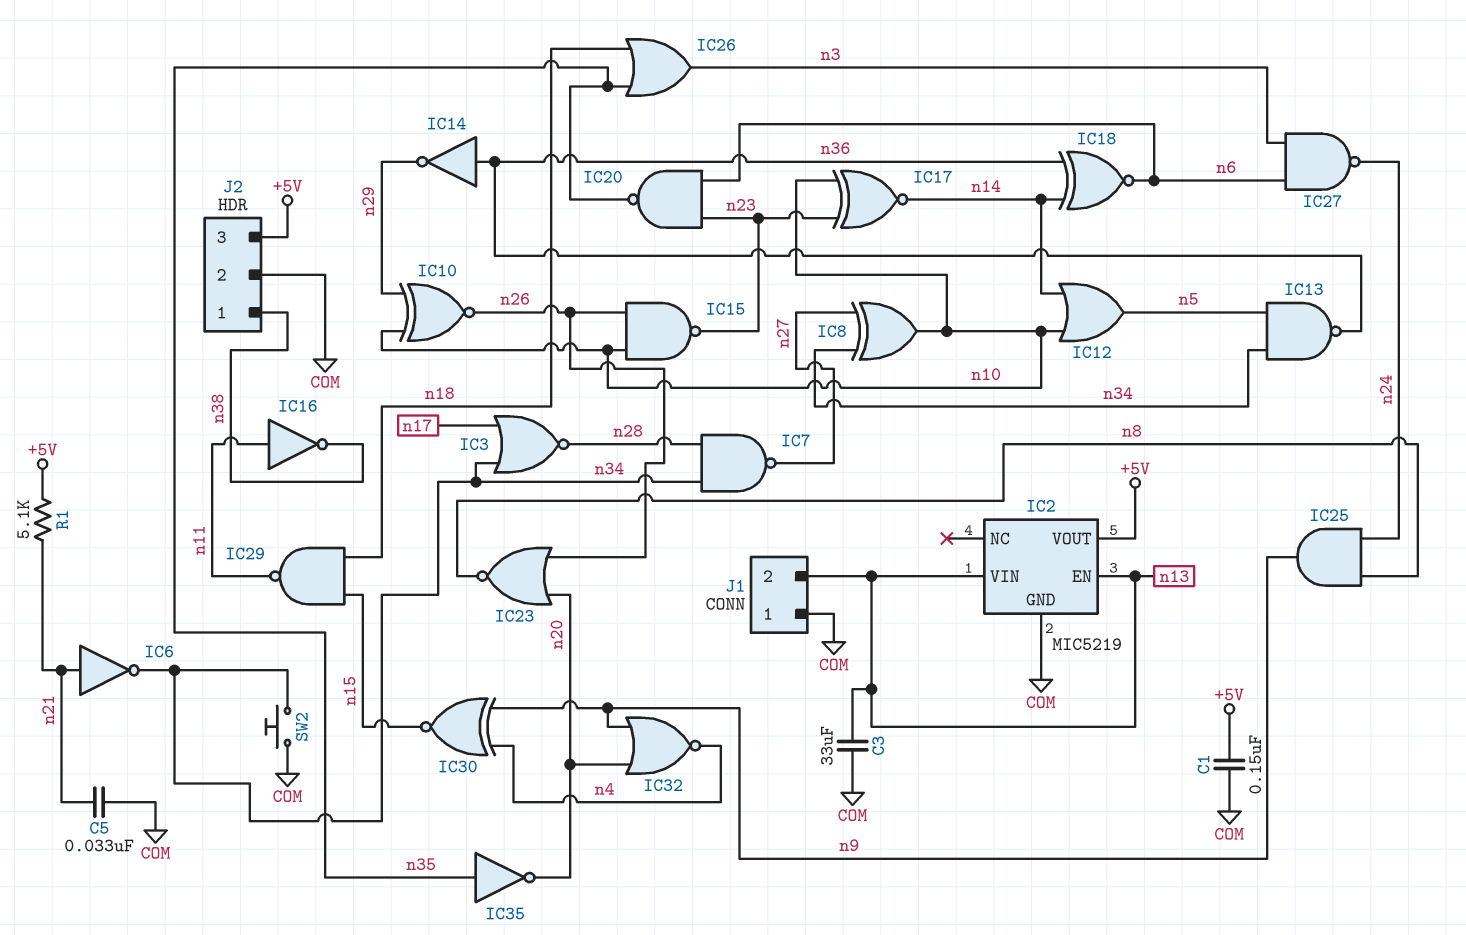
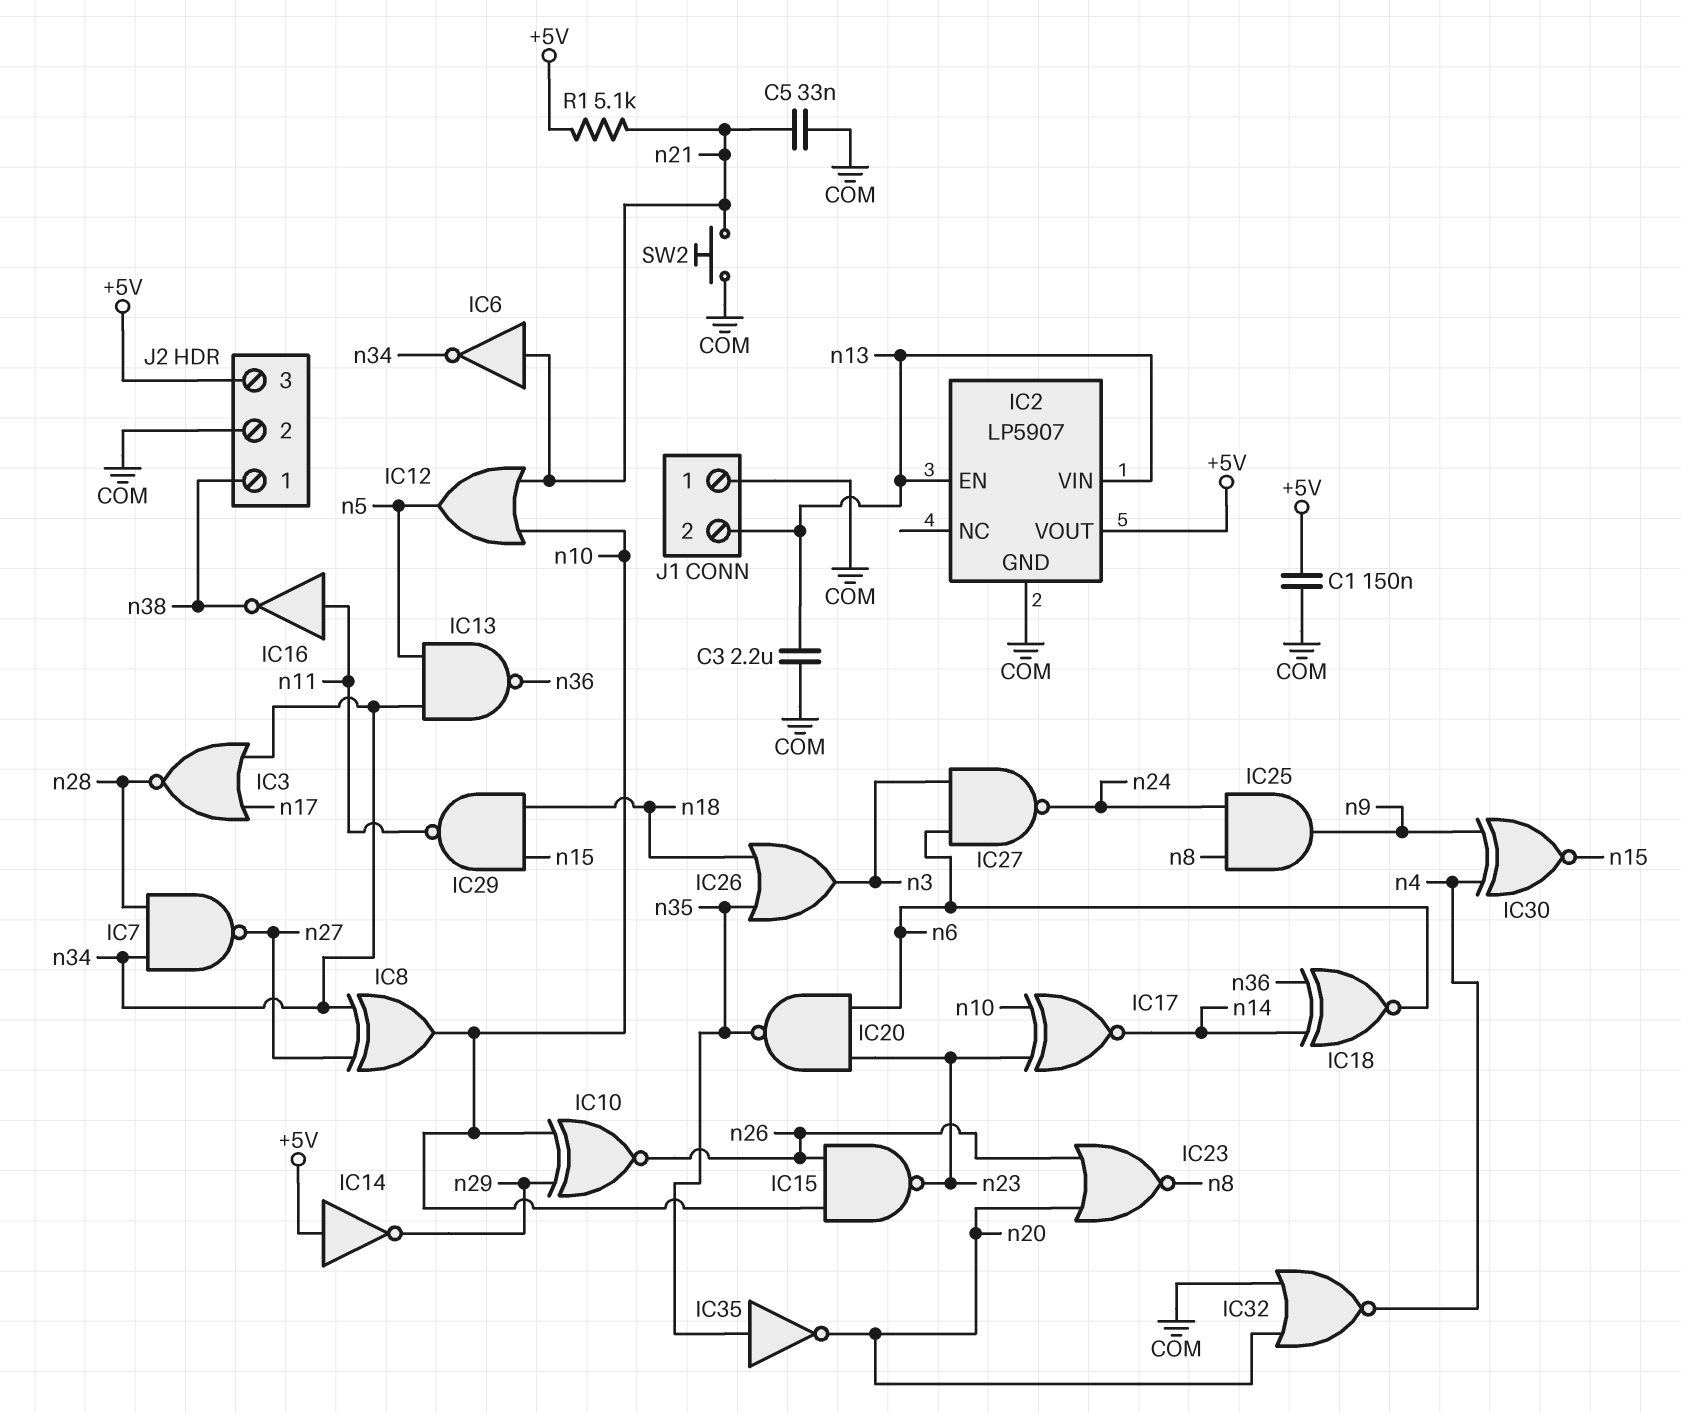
C3: 33uF (COM, n13) -> 2.2uF (COM, n13)
IC2: MIC5219 -> LP5907
IC12: OR (in n10, in n14, out n5) -> OR (in n10, in n21, out n5)
IC14: NOT (in n36, out n29) -> NOT (in +5V, out n29)
IC32: NOR (in n9, in n20, out n4) -> NOR (in COM, in n20, out n4)
SW2: button (COM, n34) -> button (COM, n21)

